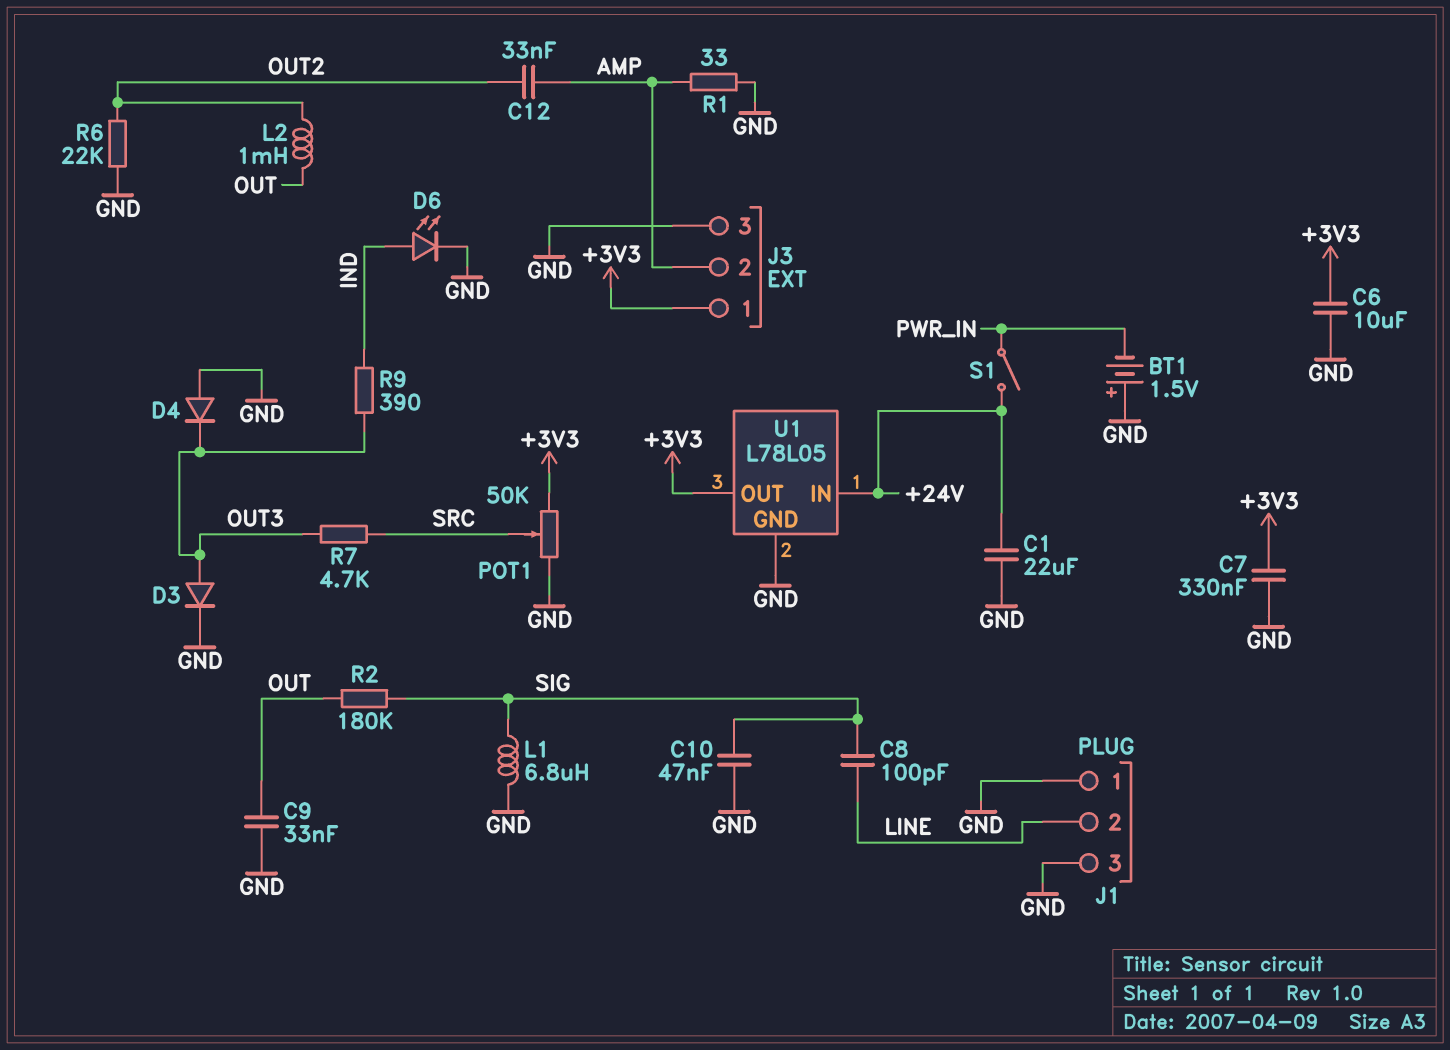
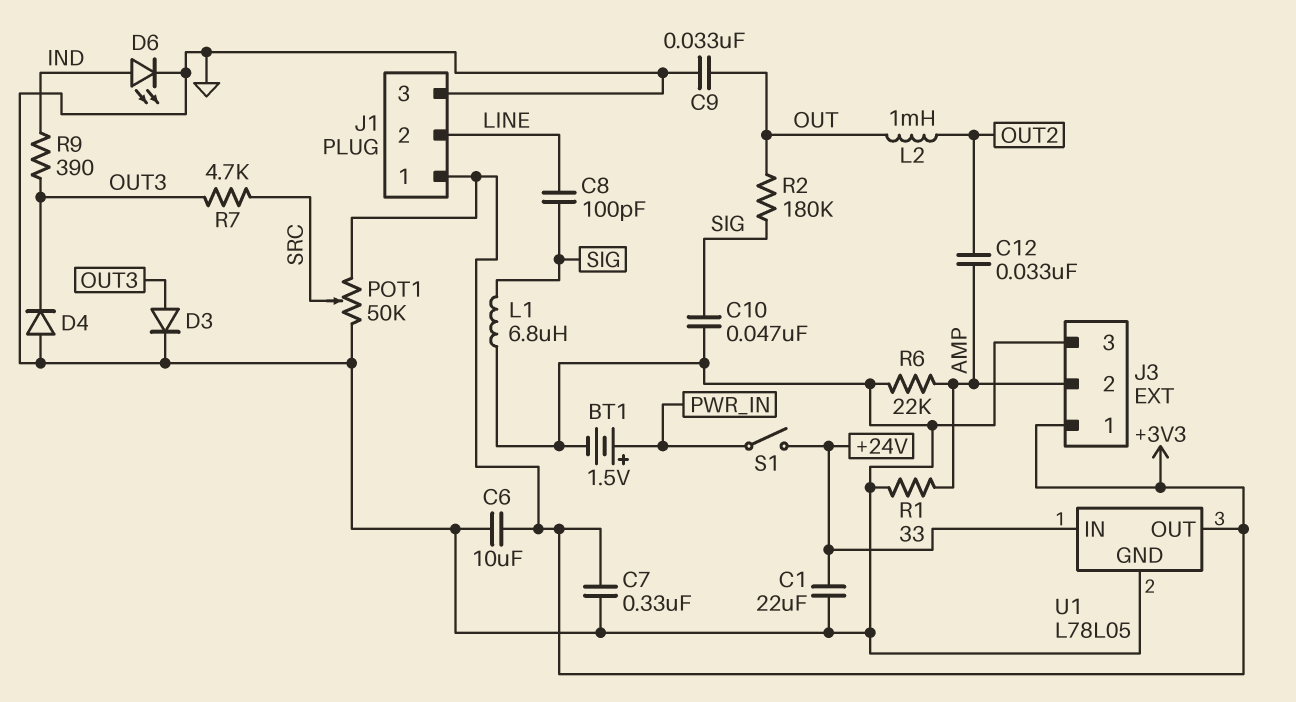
BT1: 1.5V (plus GND, minus PWR_IN) -> 1.5V (plus PWR_IN, minus GND)
J1 pin 1: GND -> +3V3
R6: 22k (GND, OUT2) -> 22k (AMP, GND)

